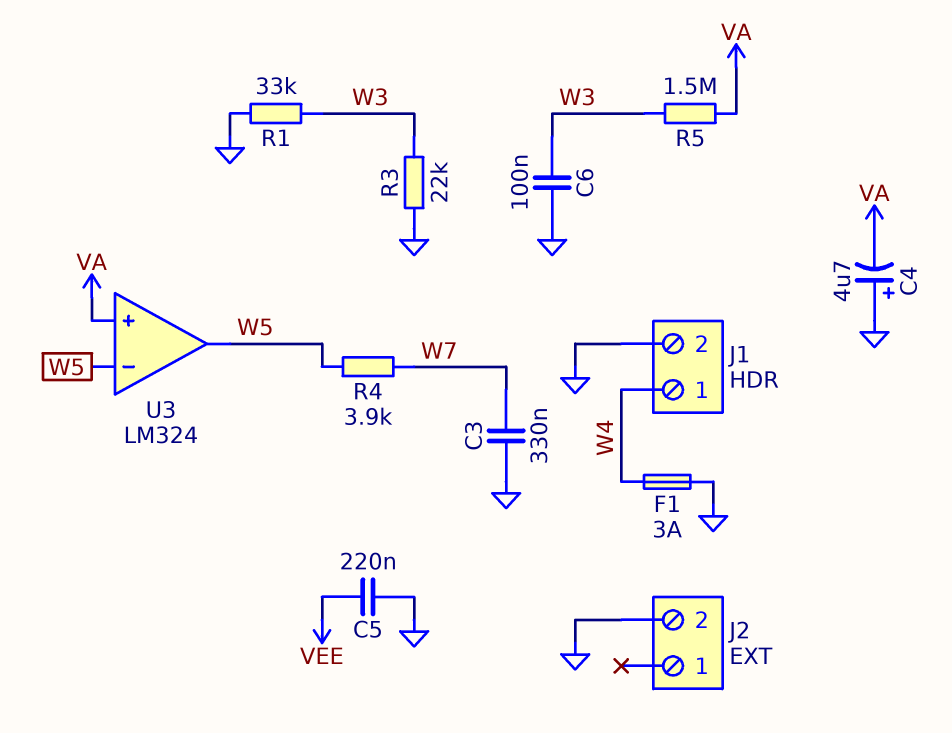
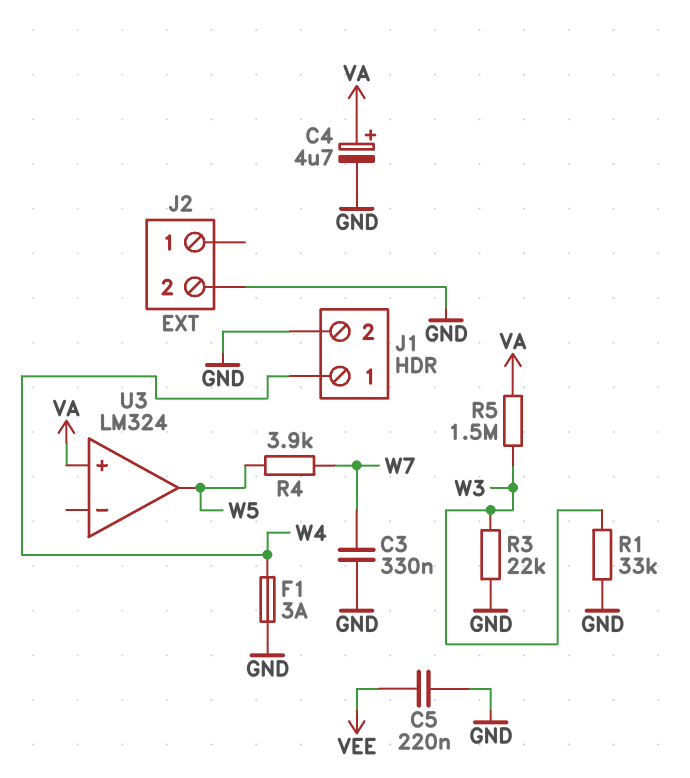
C4: 4.7uF (plus GND, minus VA) -> 4.7uF (plus VA, minus GND)
C6: 100nF (GND, W3) -> none
U3 pin in-: W5 -> none

